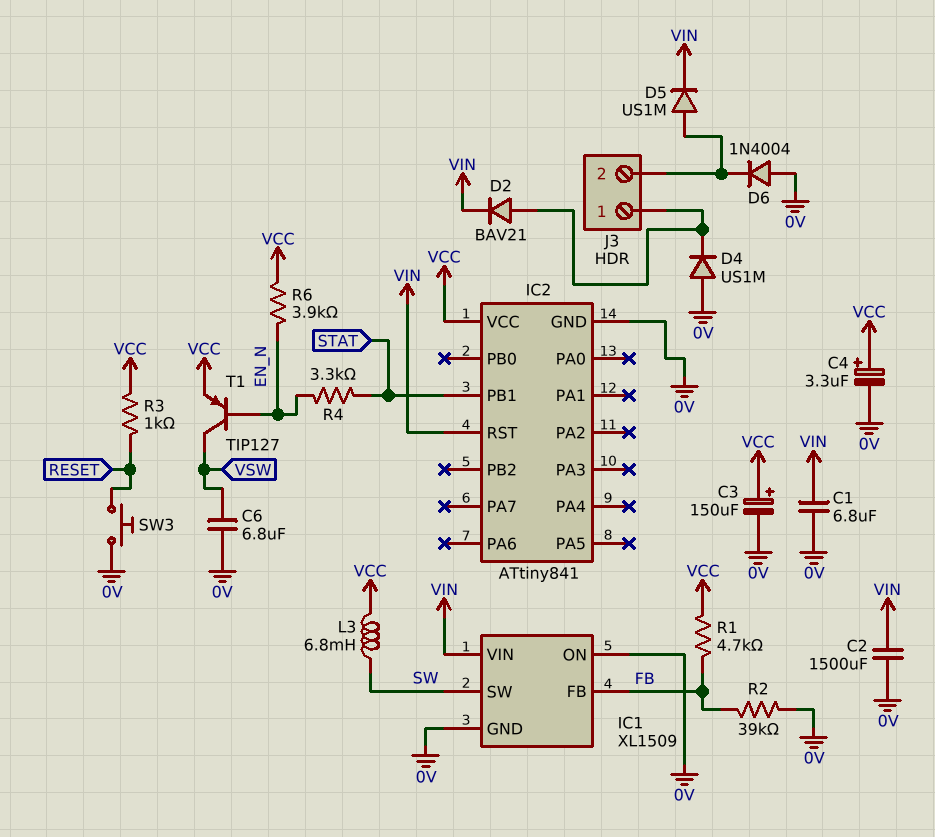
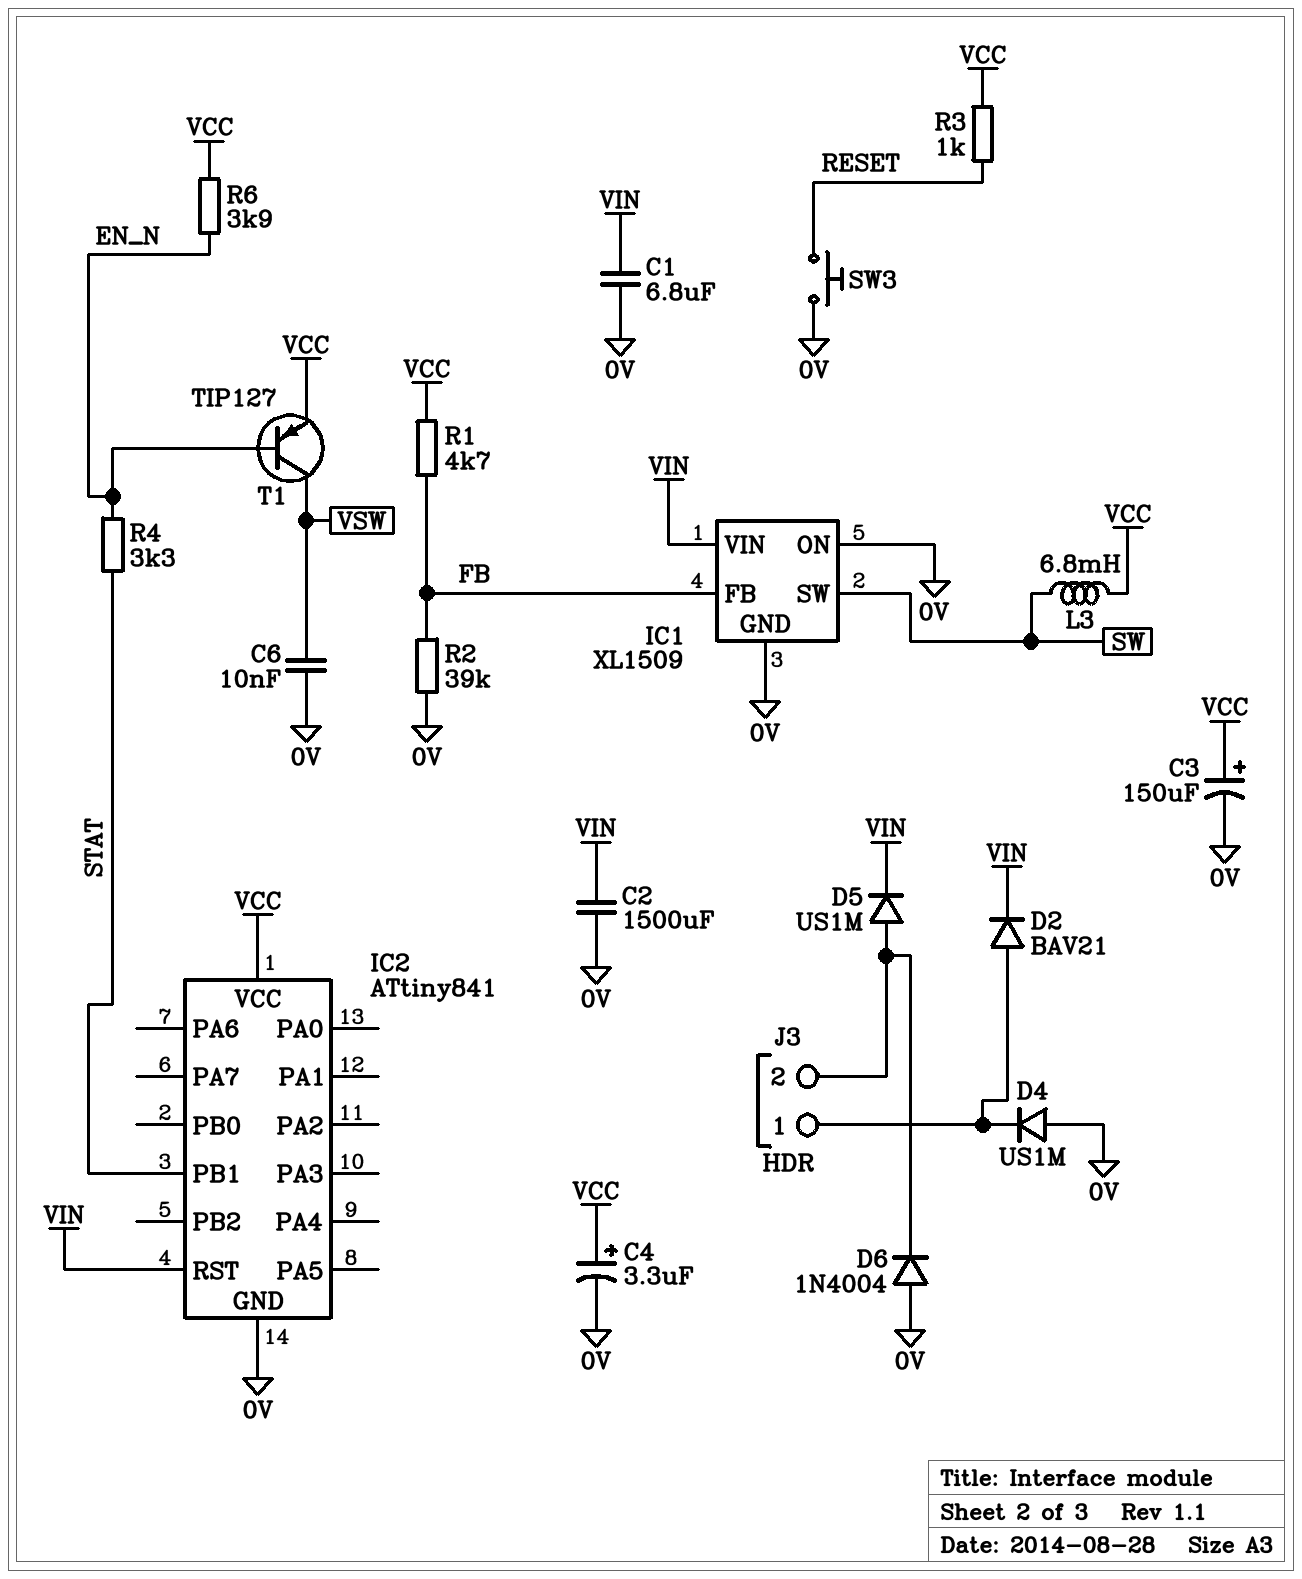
C6: 6.8uF (0V, VSW) -> 10nF (0V, VSW)

